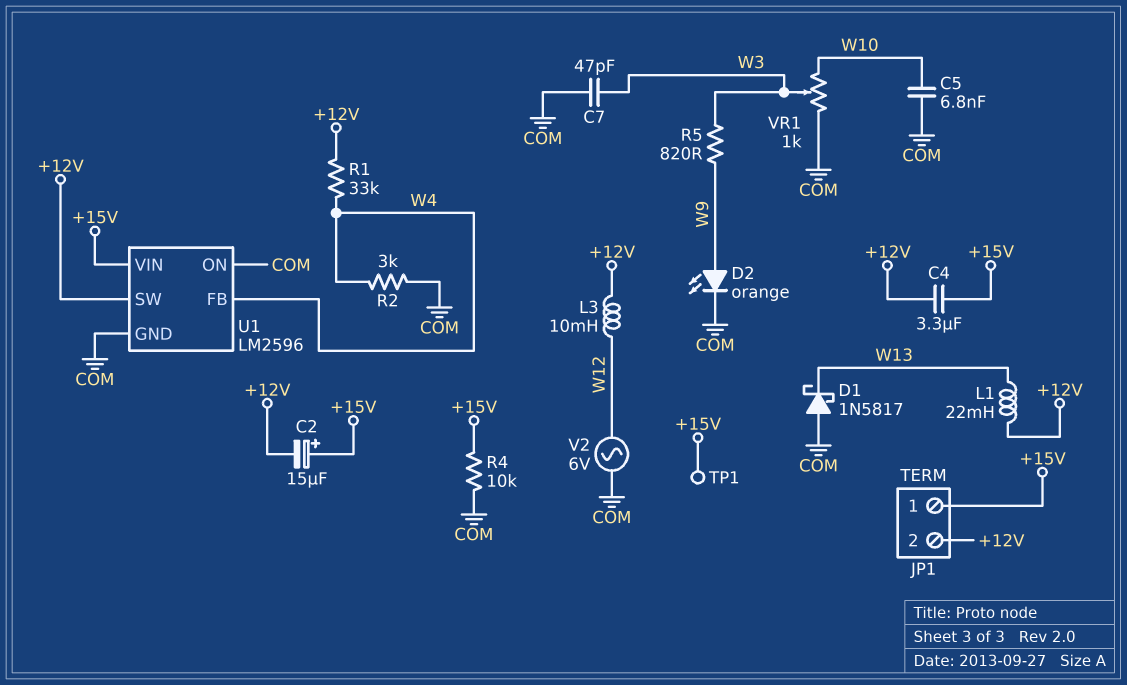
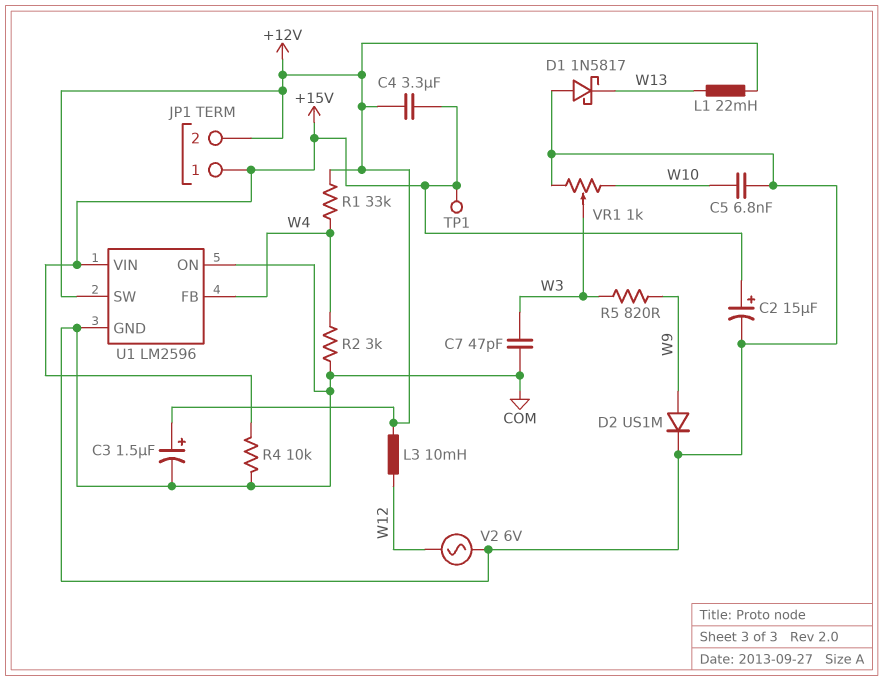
C2: 15uF (plus +15V, minus +12V) -> 15uF (plus +15V, minus COM)
C3: none -> 1.5uF (plus +12V, minus COM)
D2: LED orange (A W9, K COM) -> diode US1M (A W9, K COM)

